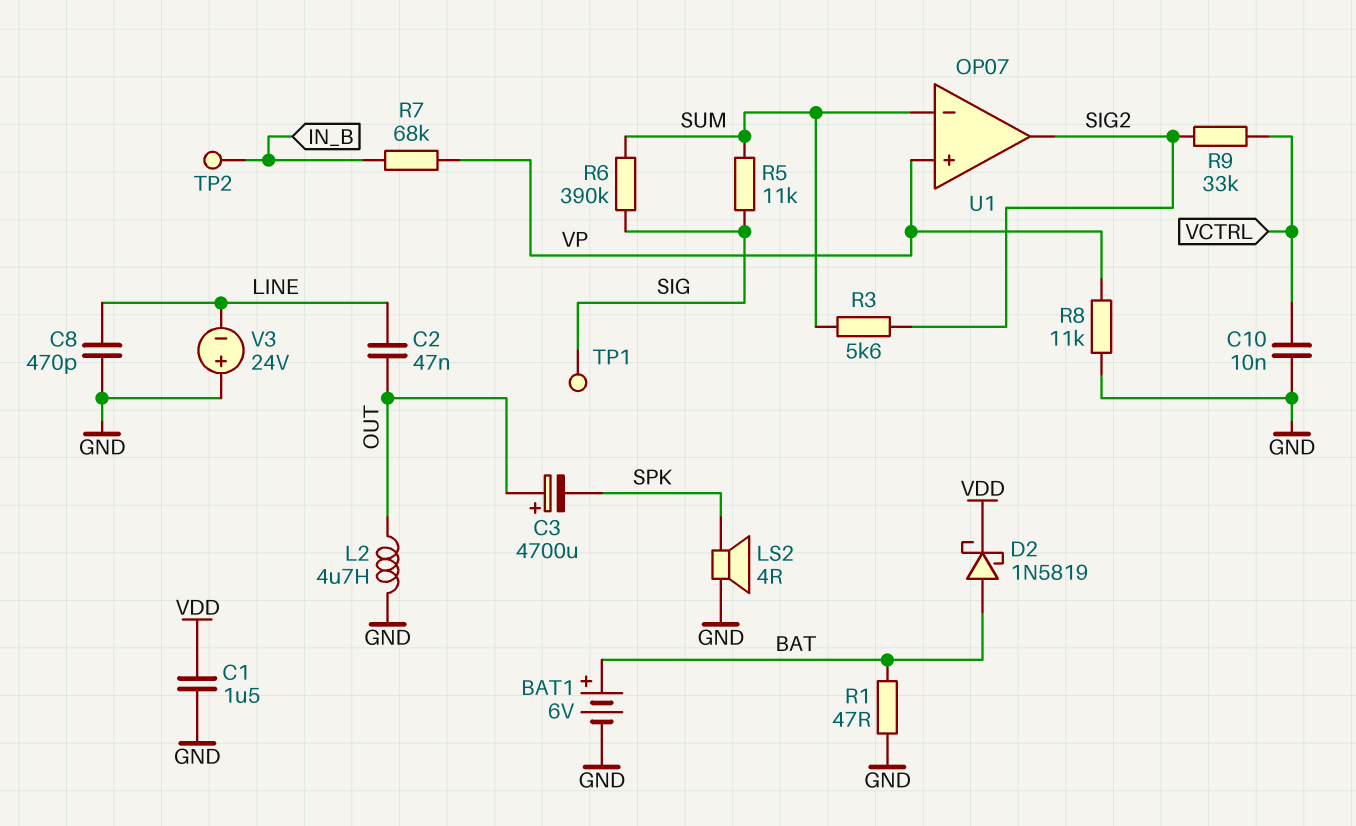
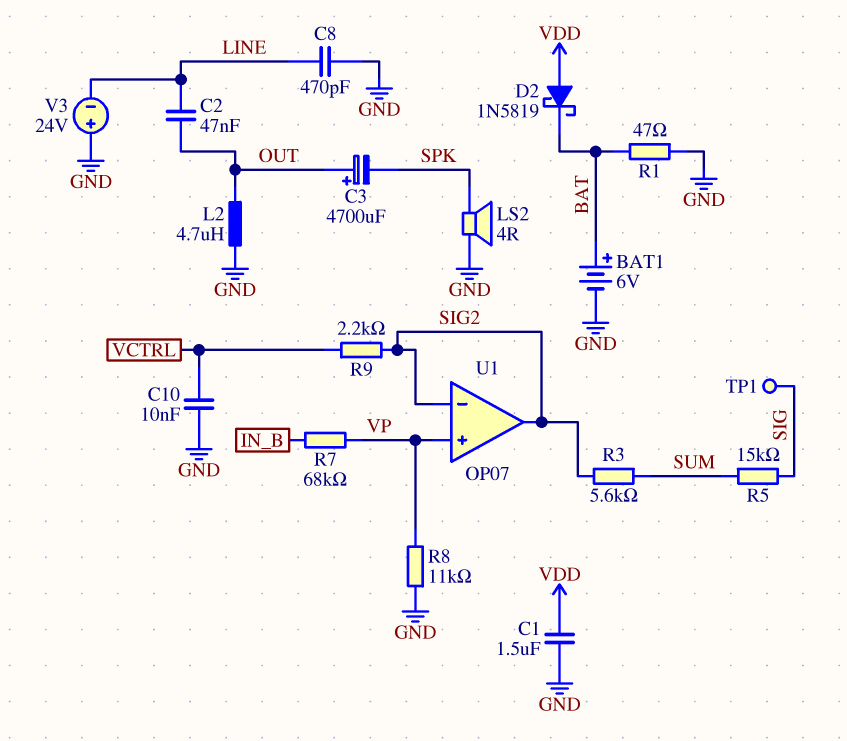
D2: schottky 1N5819 (A BAT, K VDD) -> schottky 1N5819 (A VDD, K BAT)
R5: 11k (SIG, SUM) -> 15k (SIG, SUM)
R6: 390k (SIG, SUM) -> none
R9: 33k (SIG2, VCTRL) -> 2.2k (SIG2, VCTRL)
TP2: test point (IN_B) -> none
U1 pin in-: SUM -> SIG2

